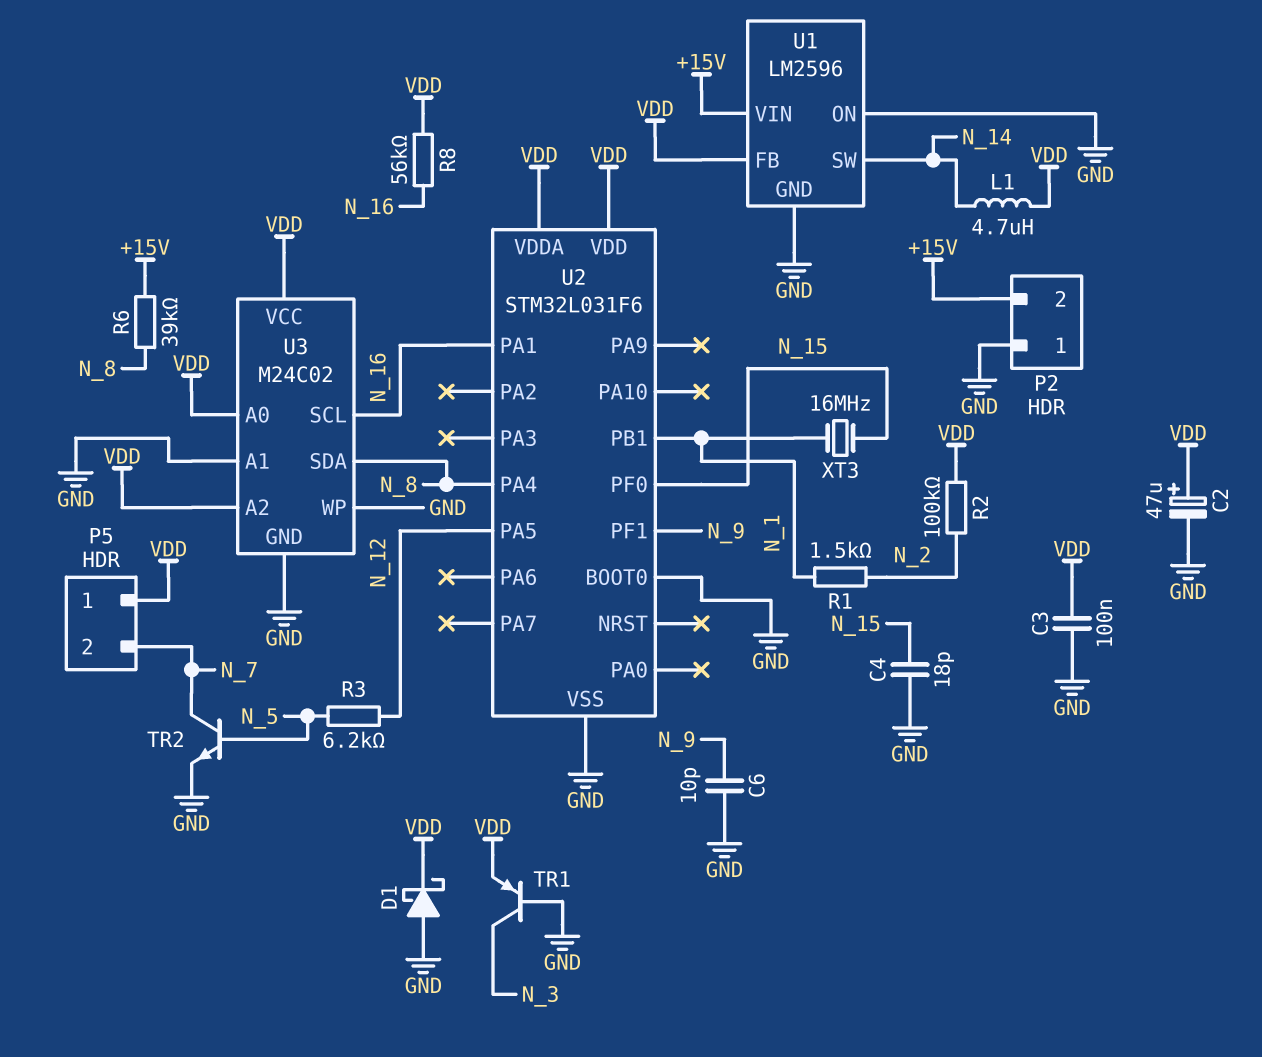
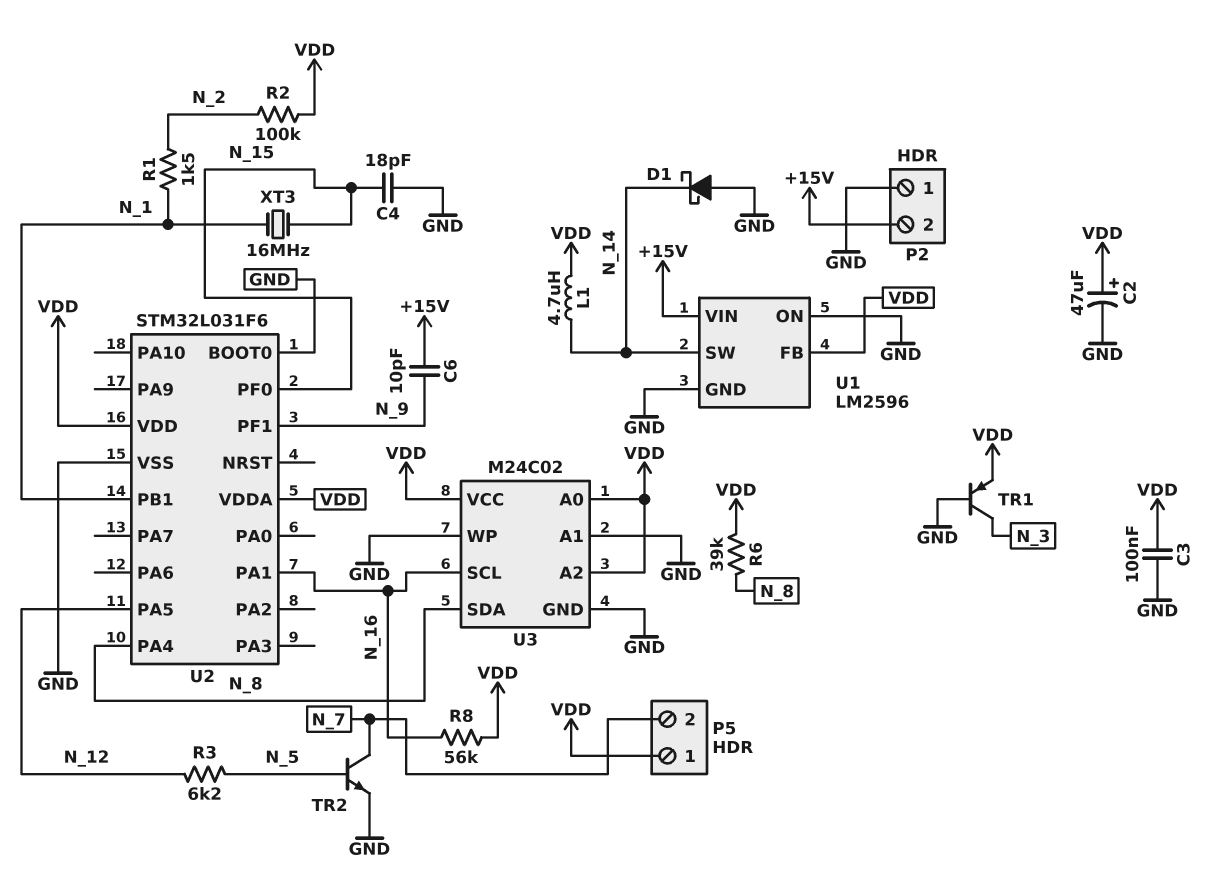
C6: 10pF (GND, N_9) -> 10pF (+15V, N_9)
D1: schottky (A GND, K VDD) -> schottky (A GND, K N_14)
R6: 39k (+15V, N_8) -> 39k (N_8, VDD)

